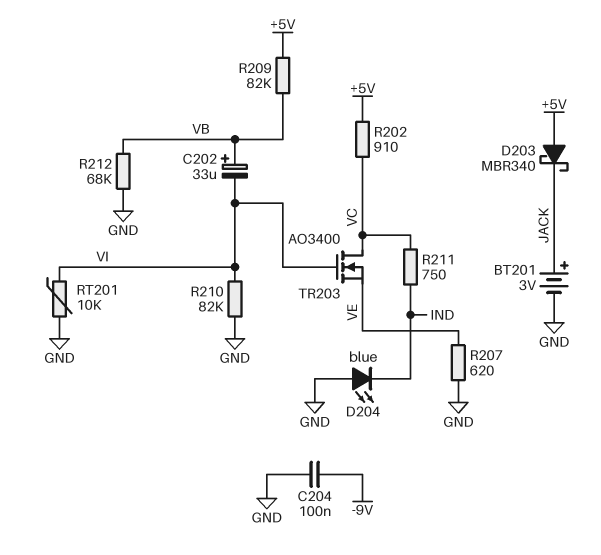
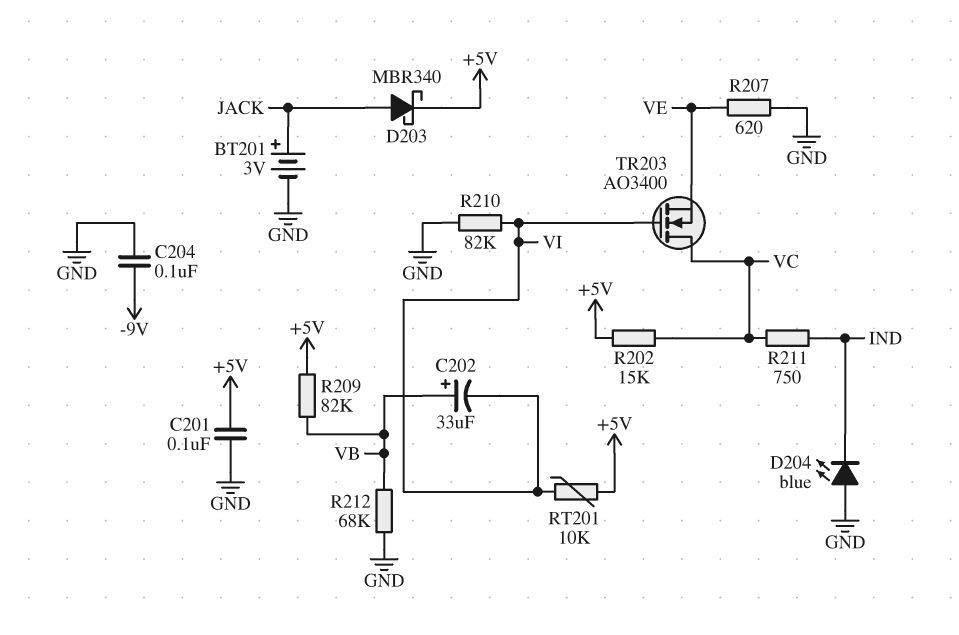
C201: none -> 100nF (+5V, GND)
D203: schottky MBR340 (A +5V, K JACK) -> schottky MBR340 (A JACK, K +5V)
R202: 910 (+5V, VC) -> 15k (+5V, VC)
RT201: 10k (GND, VI) -> 10k (+5V, VI)

